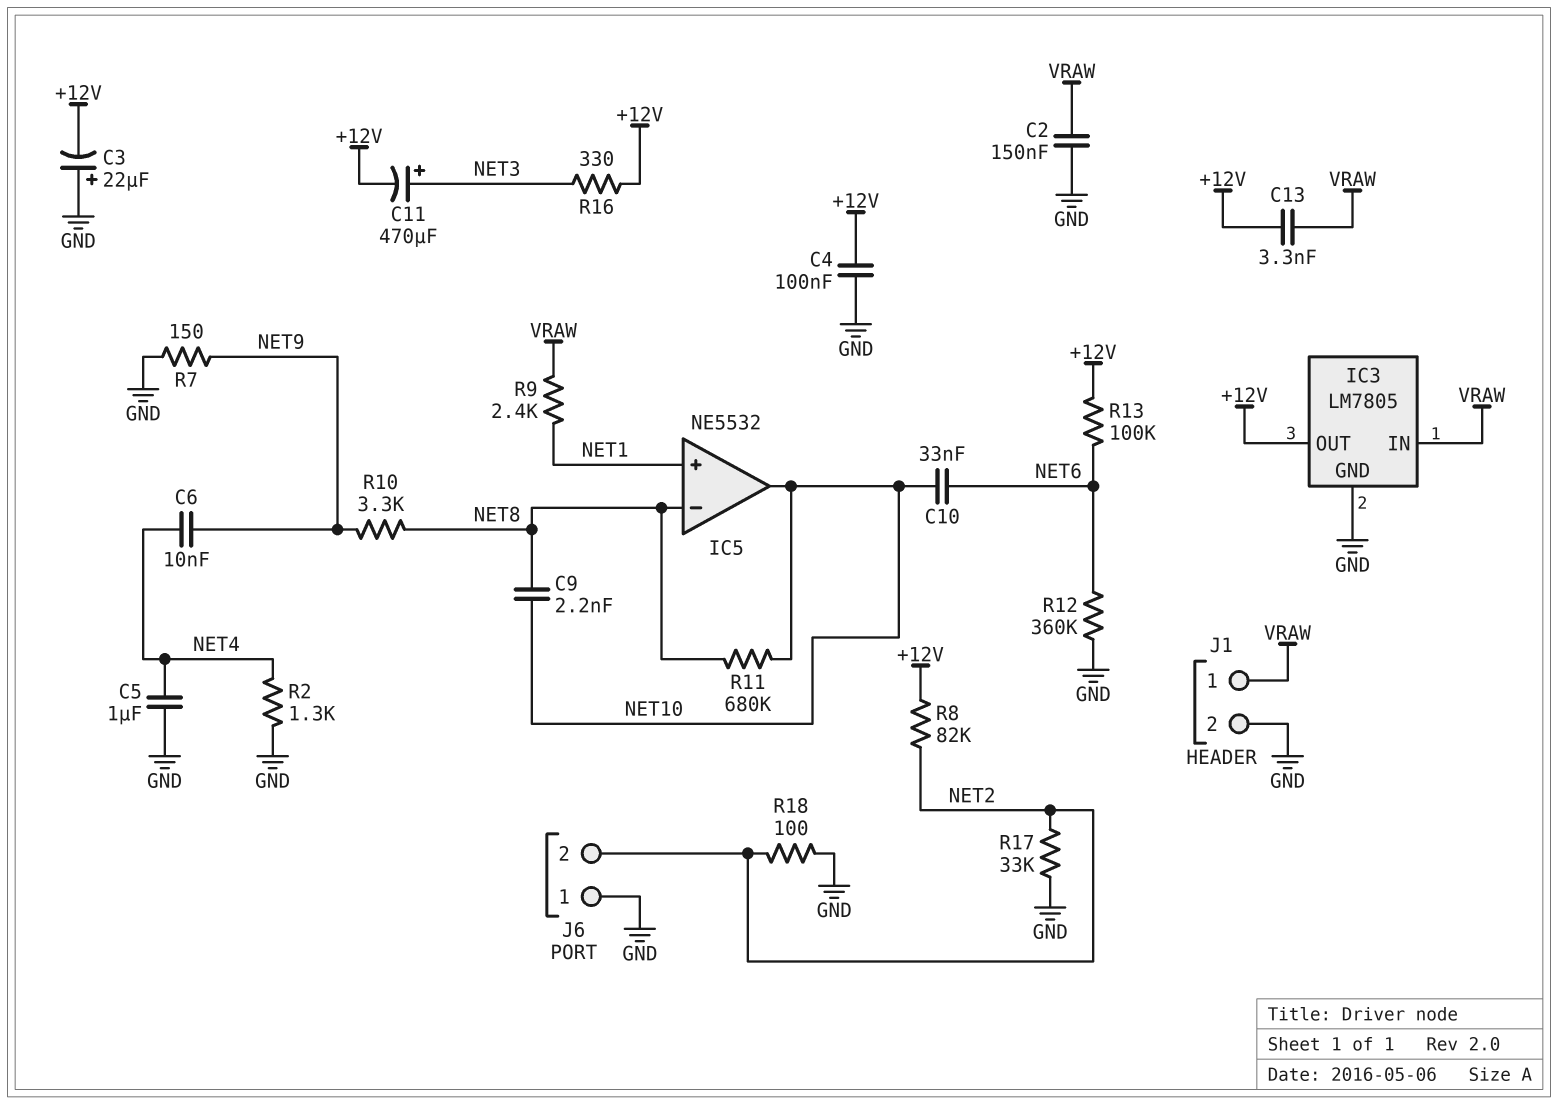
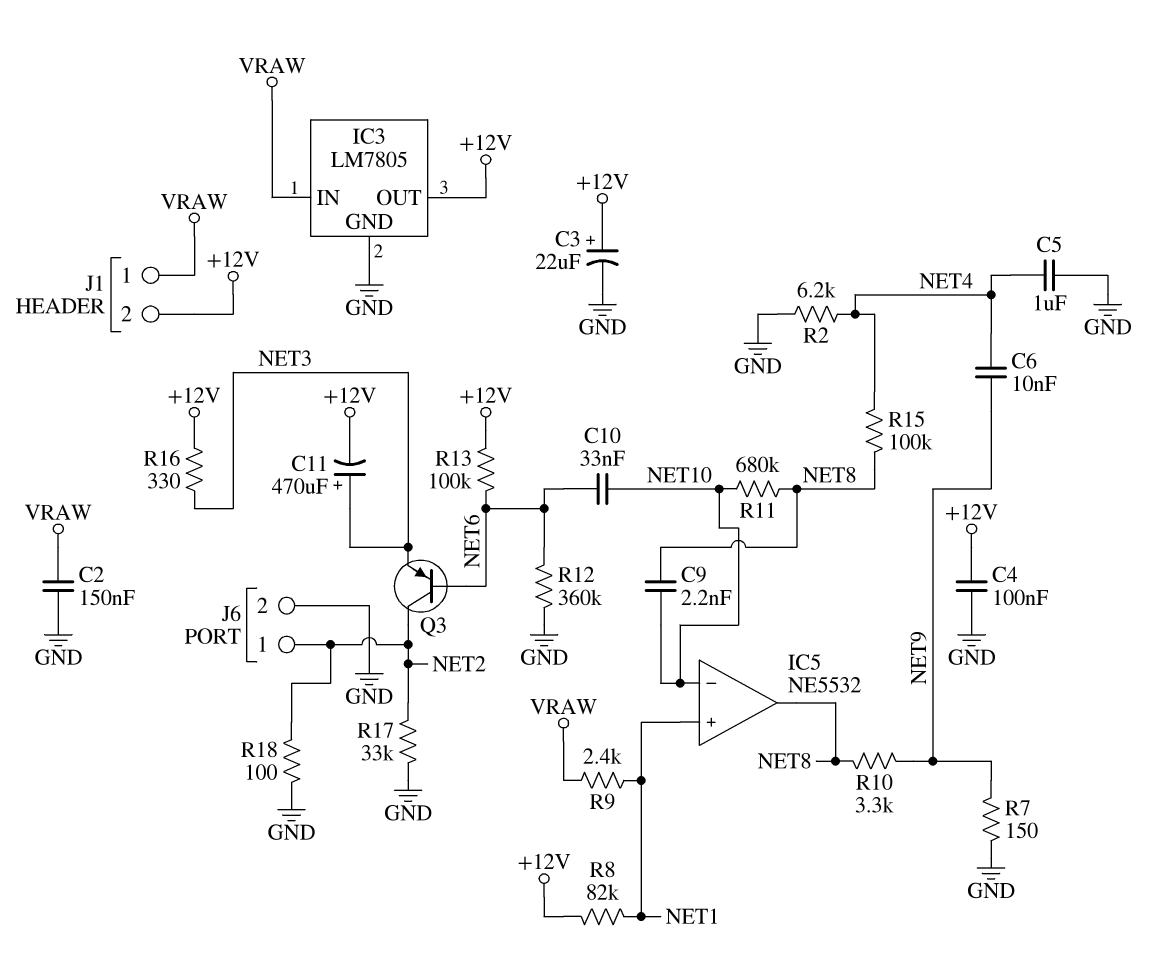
C3: 22uF (plus GND, minus +12V) -> 22uF (plus +12V, minus GND)
C13: 3.3nF (+12V, VRAW) -> none
IC5 pin in-: NET8 -> NET10
IC5 pin out: NET10 -> NET8
J1 pin 2: GND -> +12V
J6 pin 1: GND -> NET2
J6 pin 2: NET2 -> GND
Q3: none -> PNP (B NET6, C NET2, E NET3)
R2: 1.3k (GND, NET4) -> 6.2k (GND, NET4)
R8: 82k (+12V, NET2) -> 82k (+12V, NET1)
R15: none -> 100k (NET4, NET8)

